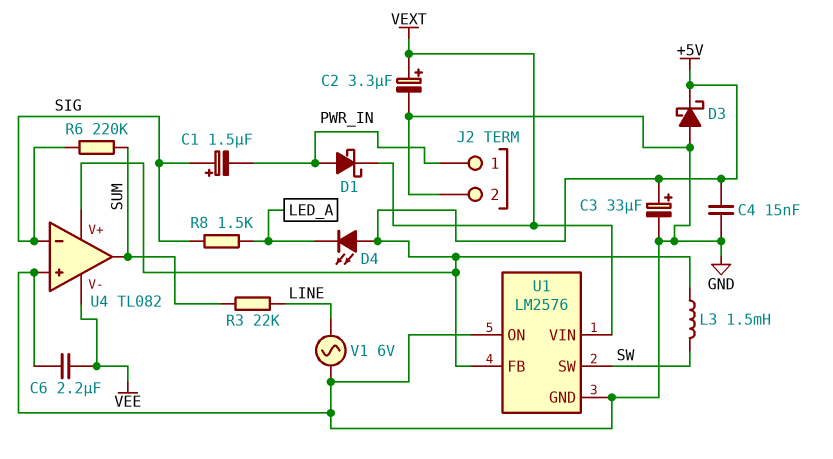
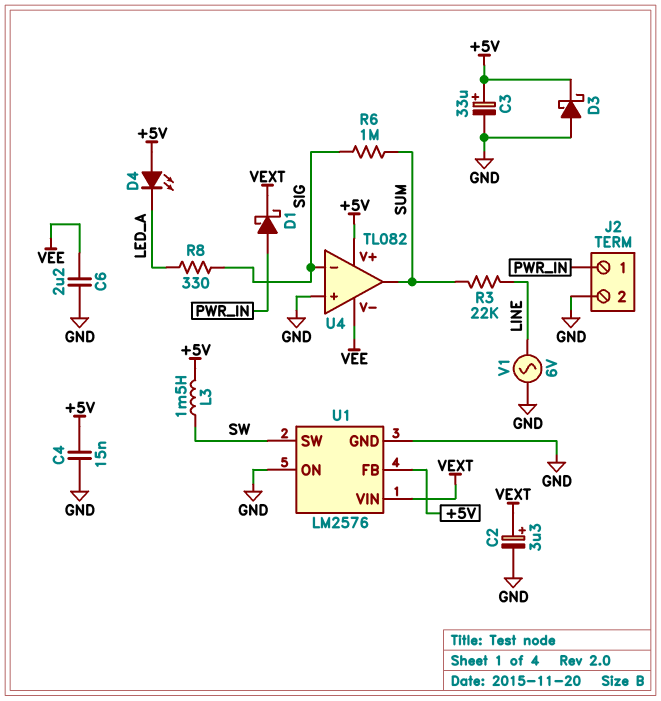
C1: 1.5uF (plus SIG, minus PWR_IN) -> none
R6: 220k (SIG, SUM) -> 1M (SIG, SUM)
R8: 1.5k (LED_A, SIG) -> 330 (LED_A, SIG)

